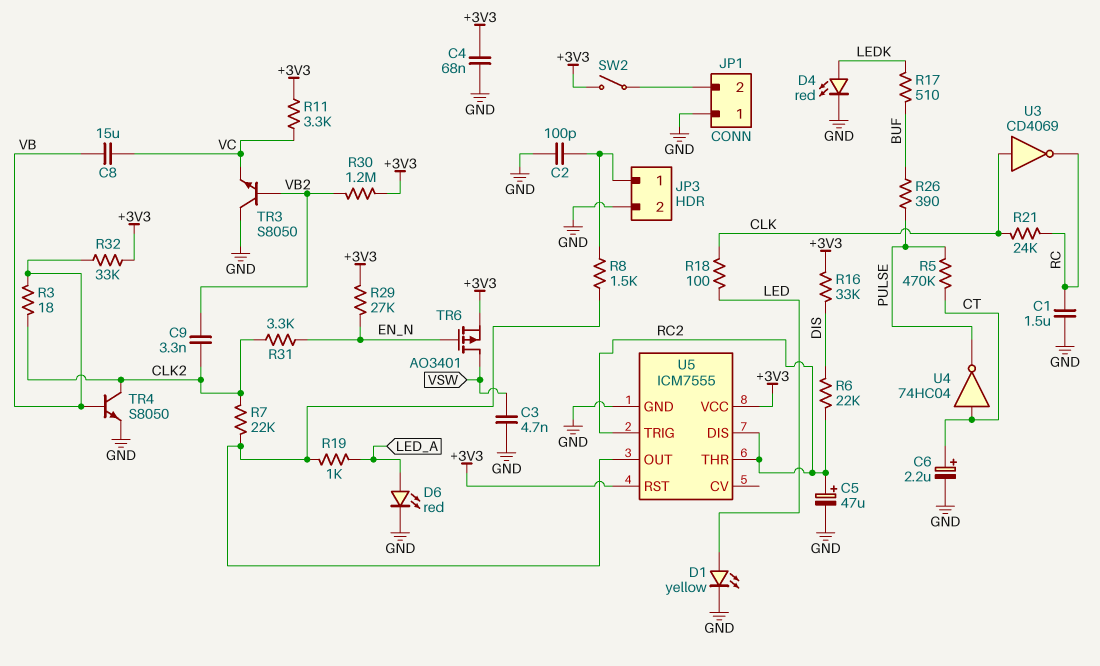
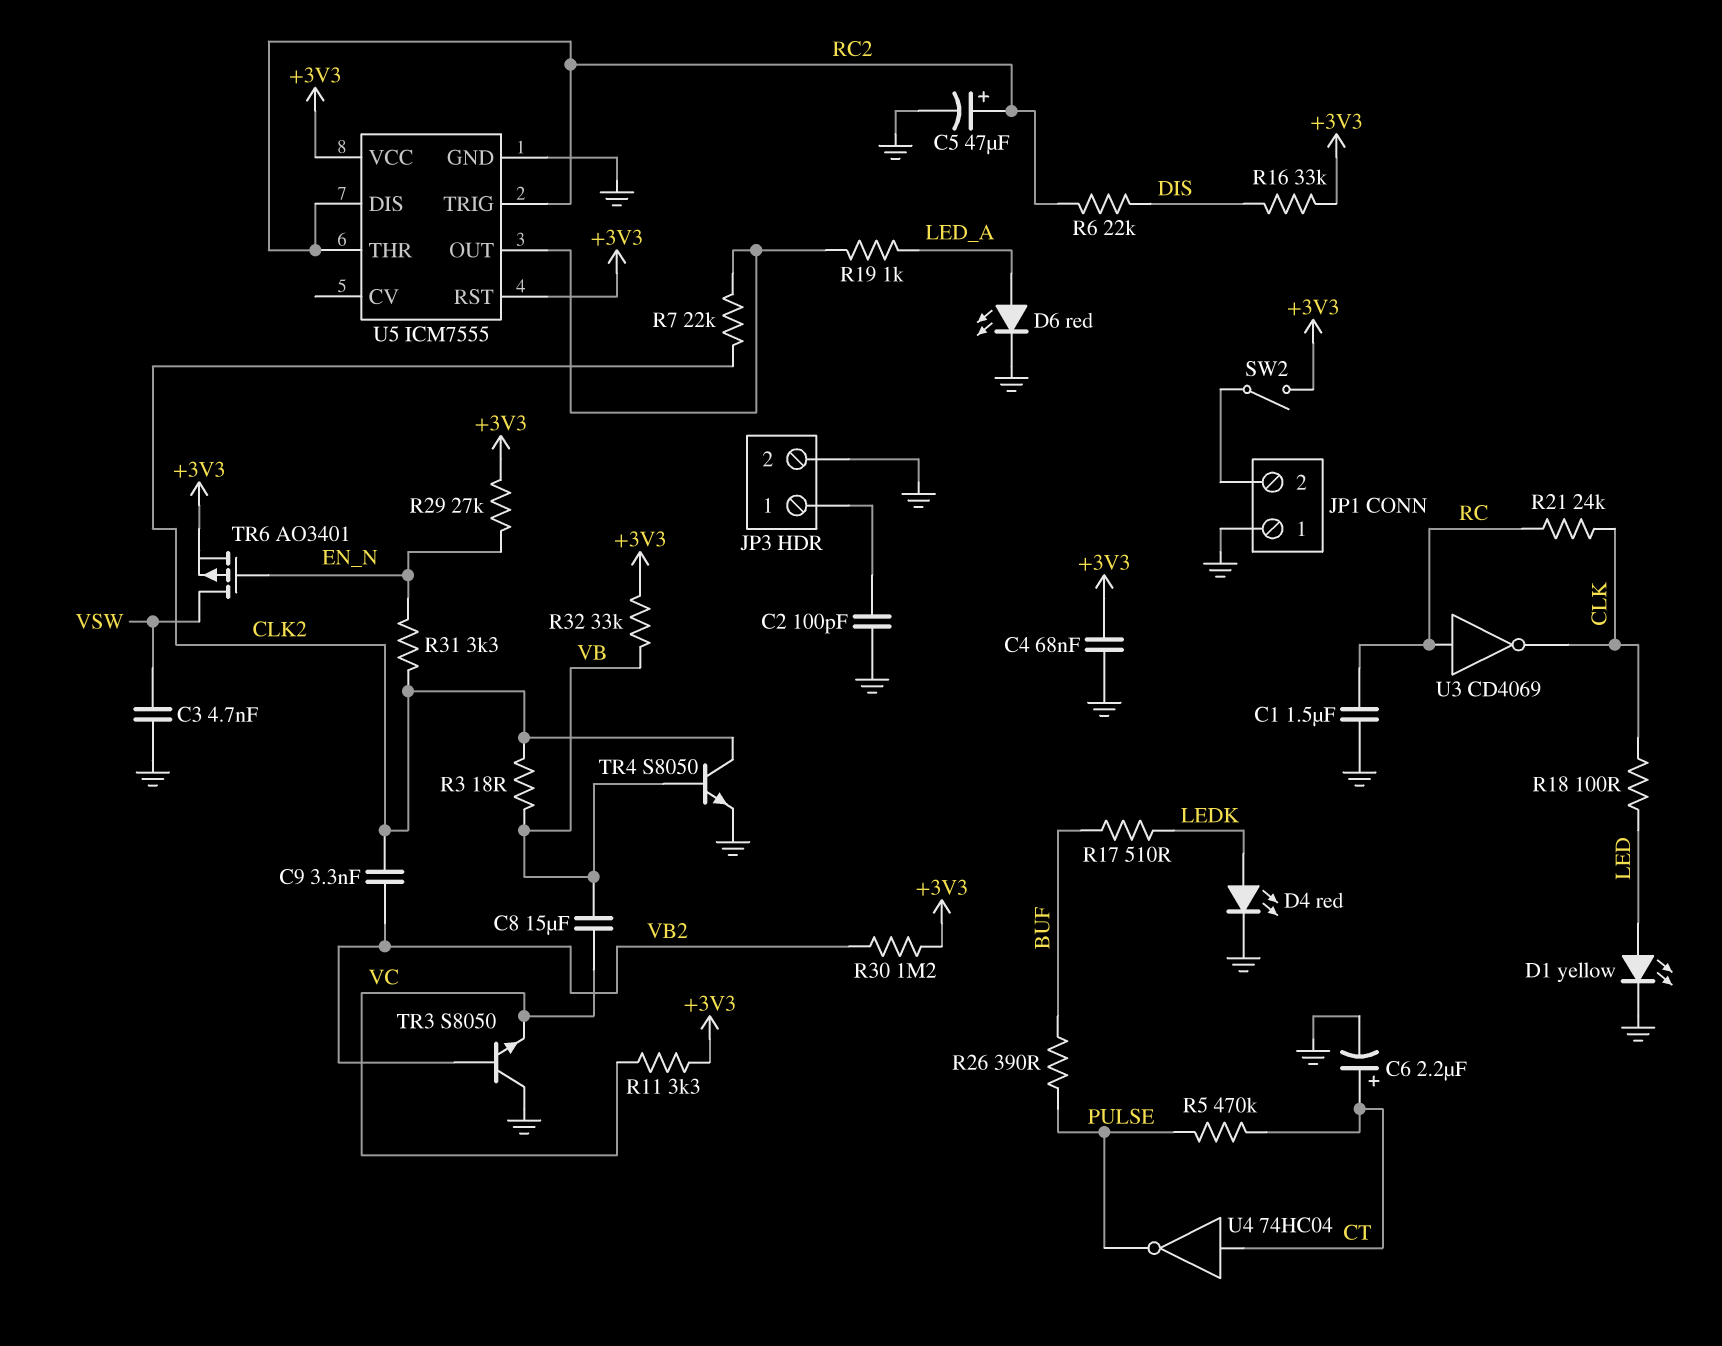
R8: 1.5k (JP3/1, U5/OUT) -> none
U3: NOT CD4069 (in CLK, out RC) -> NOT CD4069 (in RC, out CLK)

